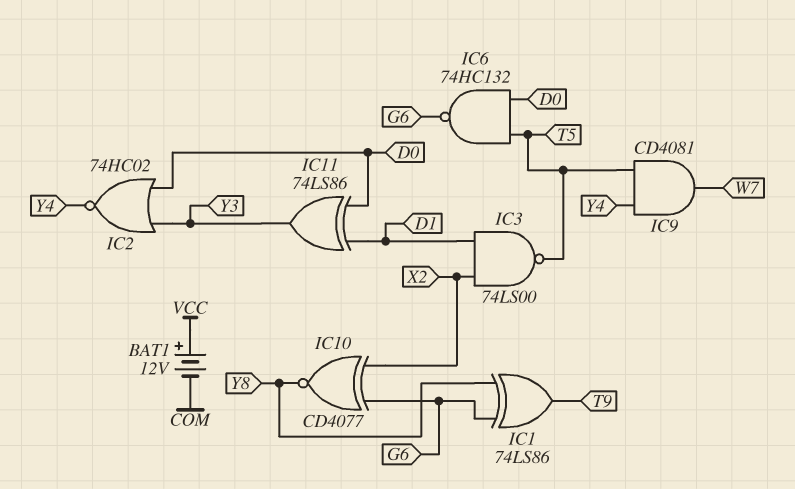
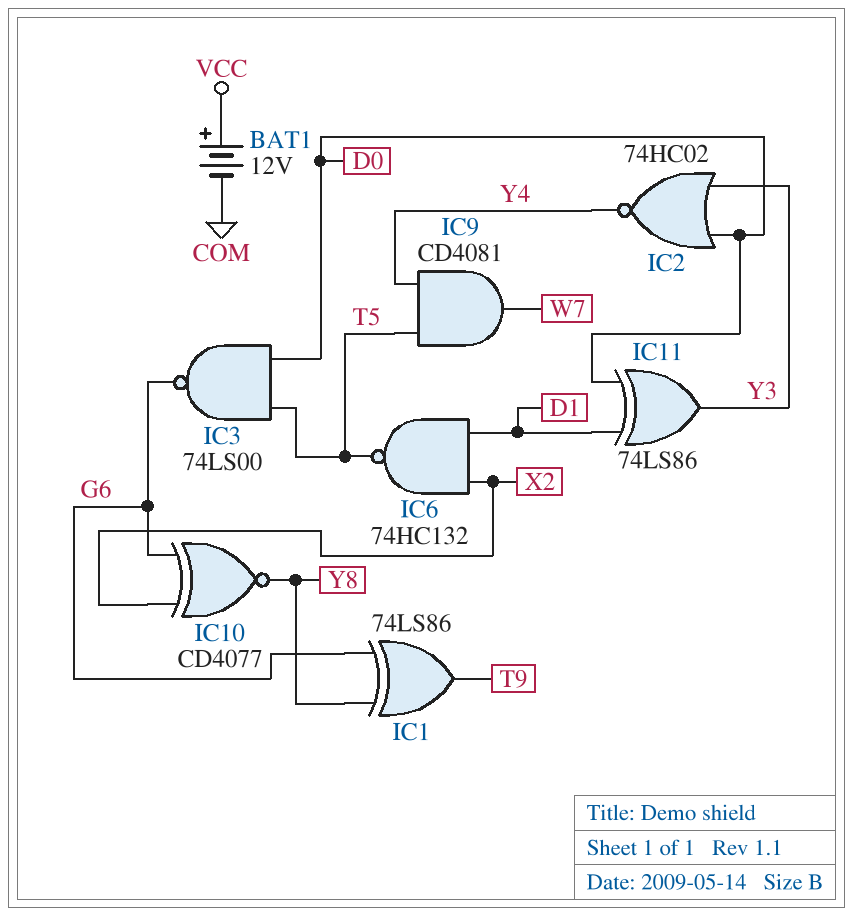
IC3: NAND 74LS00 (in D1, in X2, out T5) -> NAND 74LS00 (in D0, in T5, out G6)
IC6: NAND 74HC132 (in D0, in T5, out G6) -> NAND 74HC132 (in D1, in X2, out T5)

